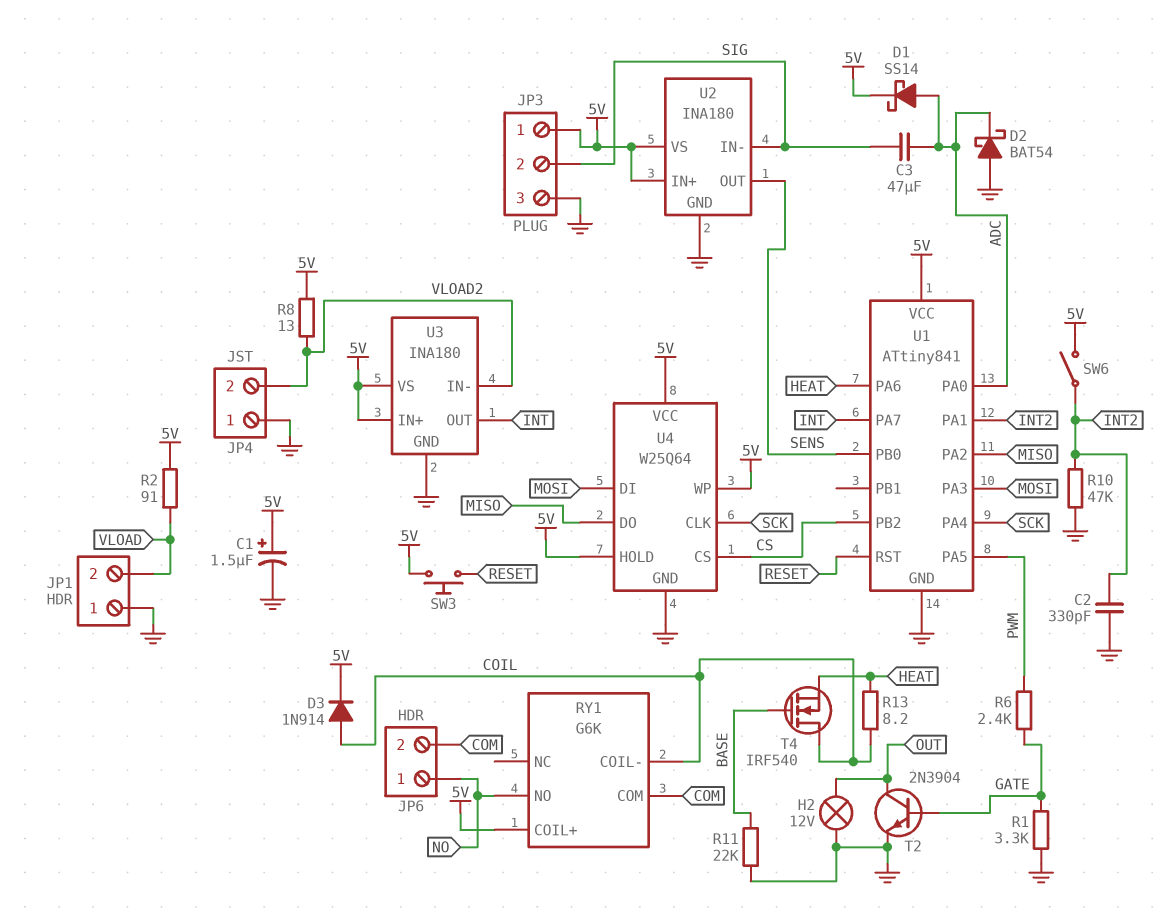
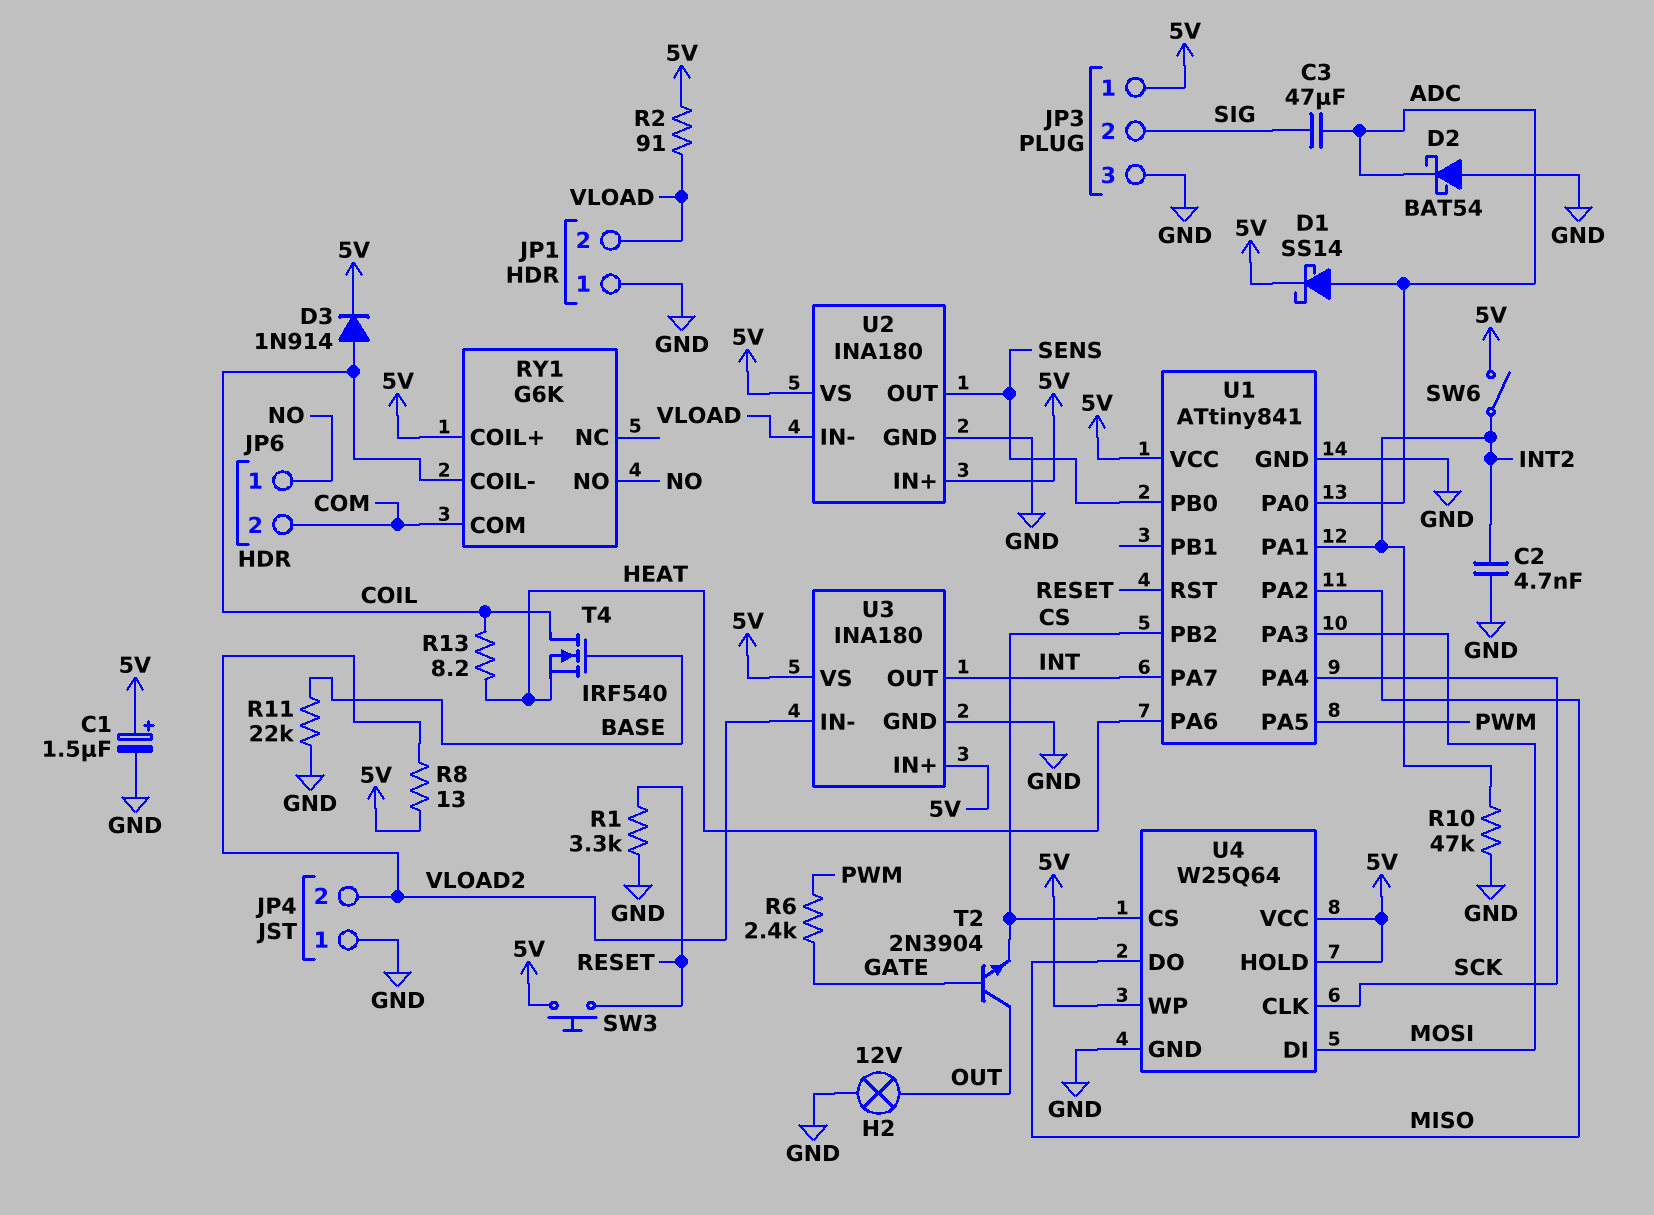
C2: 330pF (GND, INT2) -> 4.7nF (GND, INT2)
R1: 3.3k (GATE, GND) -> 3.3k (GND, RESET)
T2: NPN 2N3904 (B GATE, C OUT, E GND) -> NPN 2N3904 (B GATE, C OUT, E CS)
U2 pin IN-: SIG -> VLOAD

